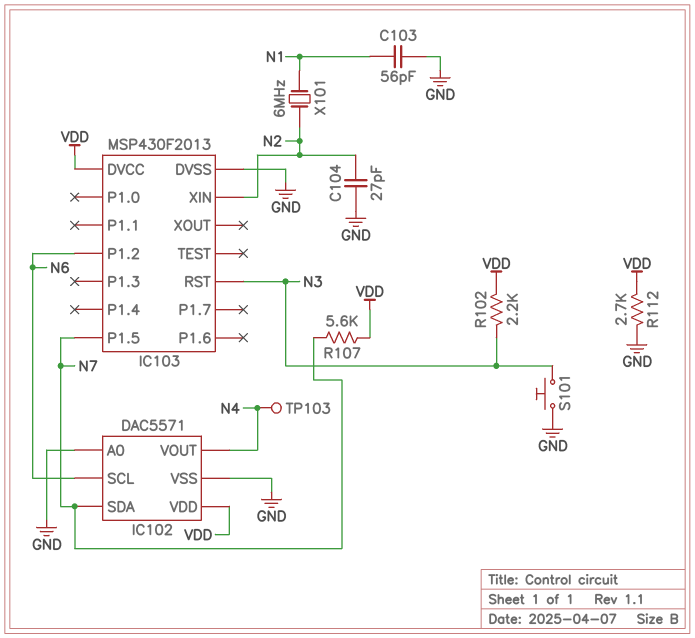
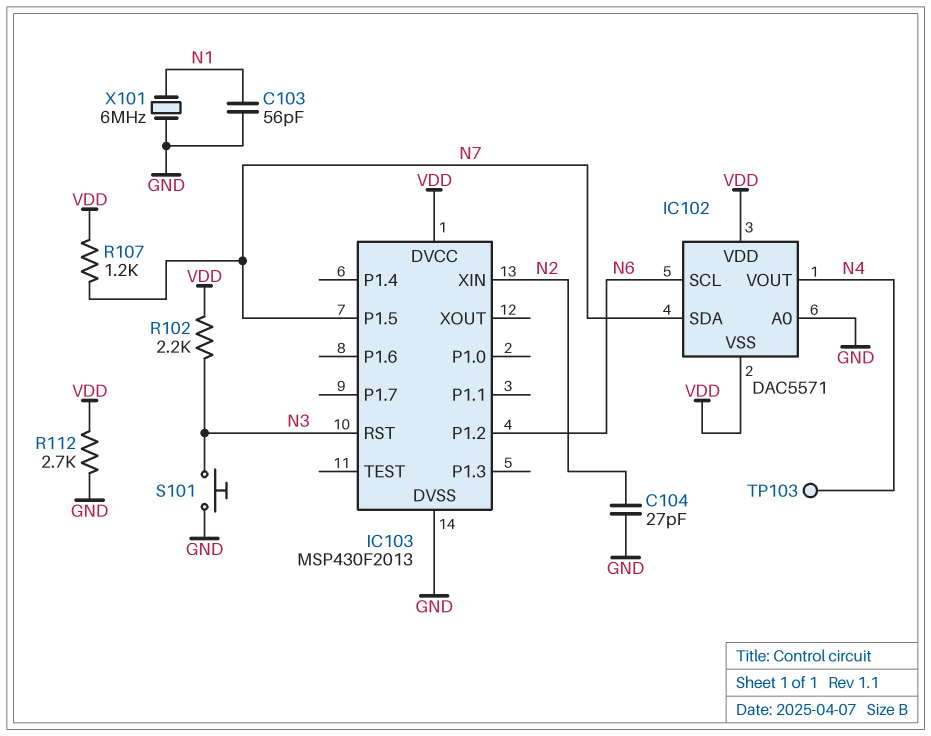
IC102 pin VSS: GND -> VDD
R107: 5.6k (N7, VDD) -> 1.2k (N7, VDD)
X101: 6MHz (N1, N2) -> 6MHz (GND, N1)

